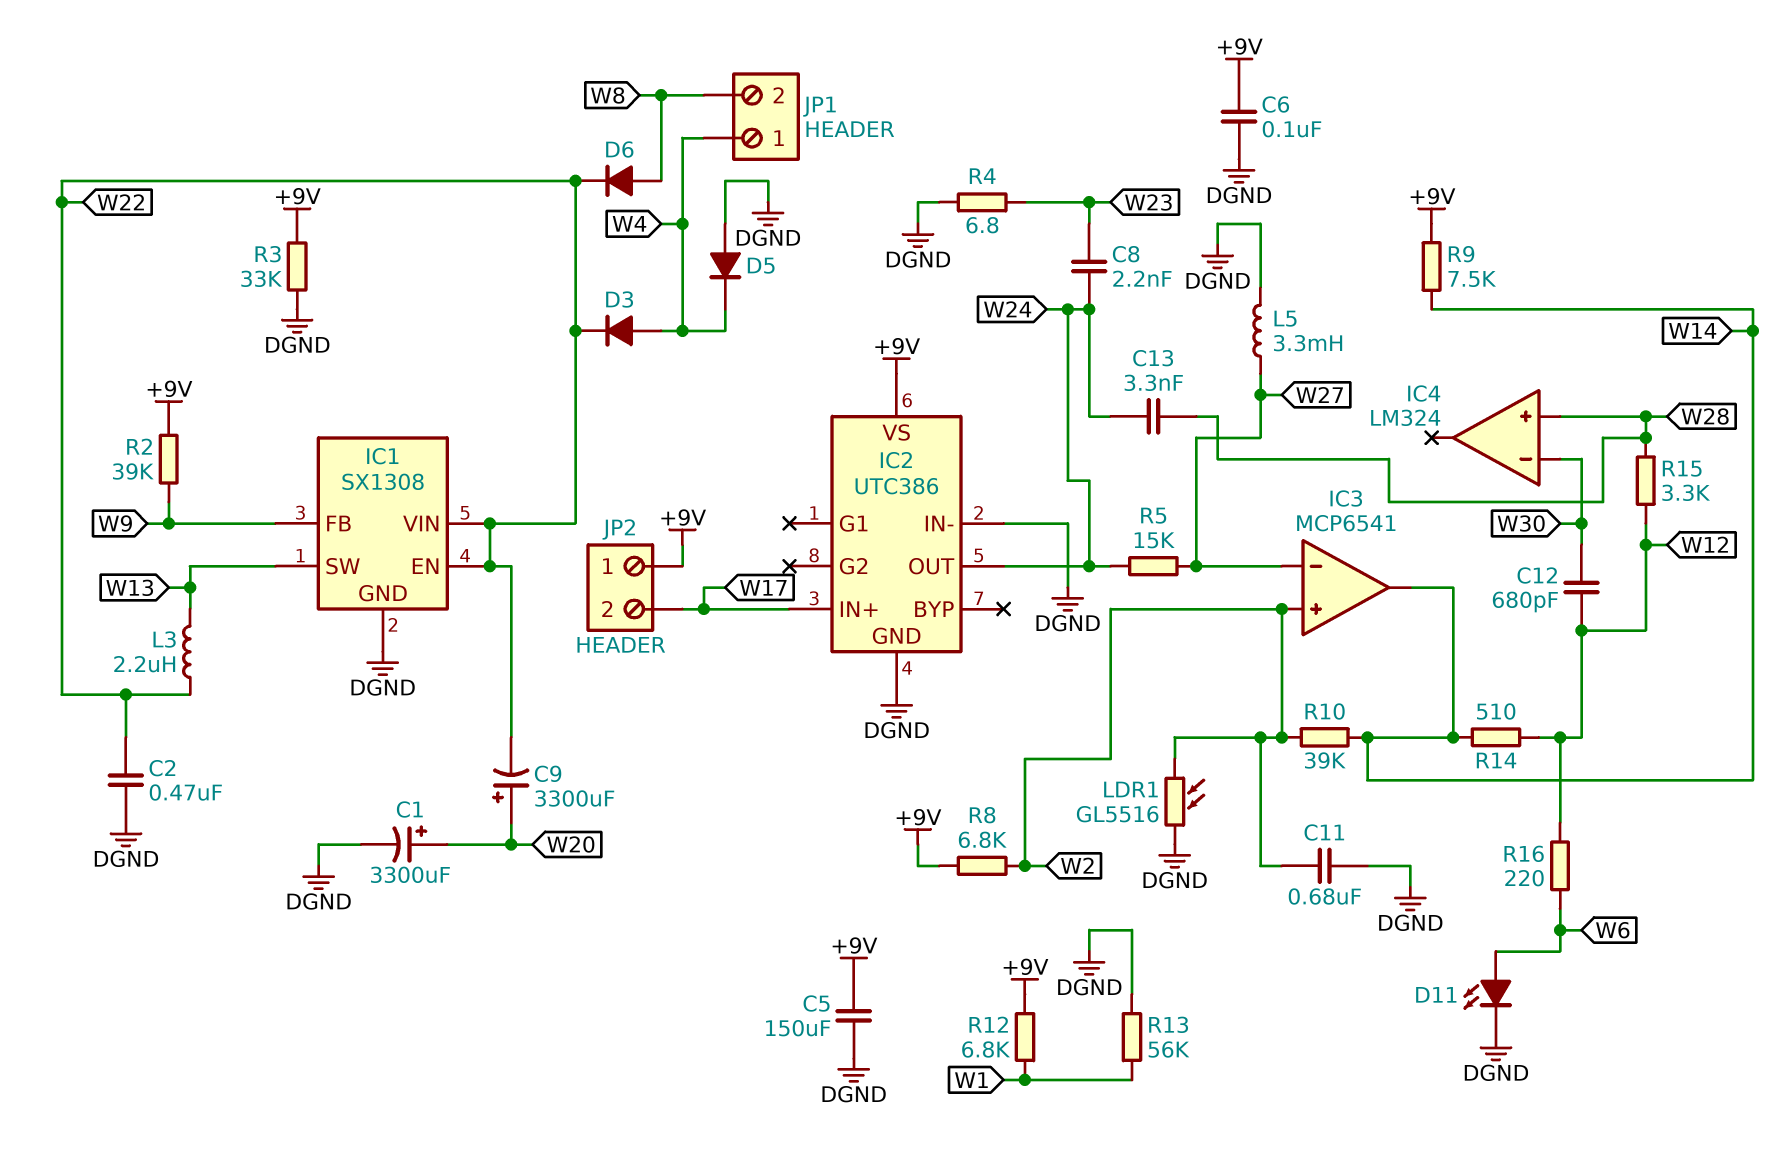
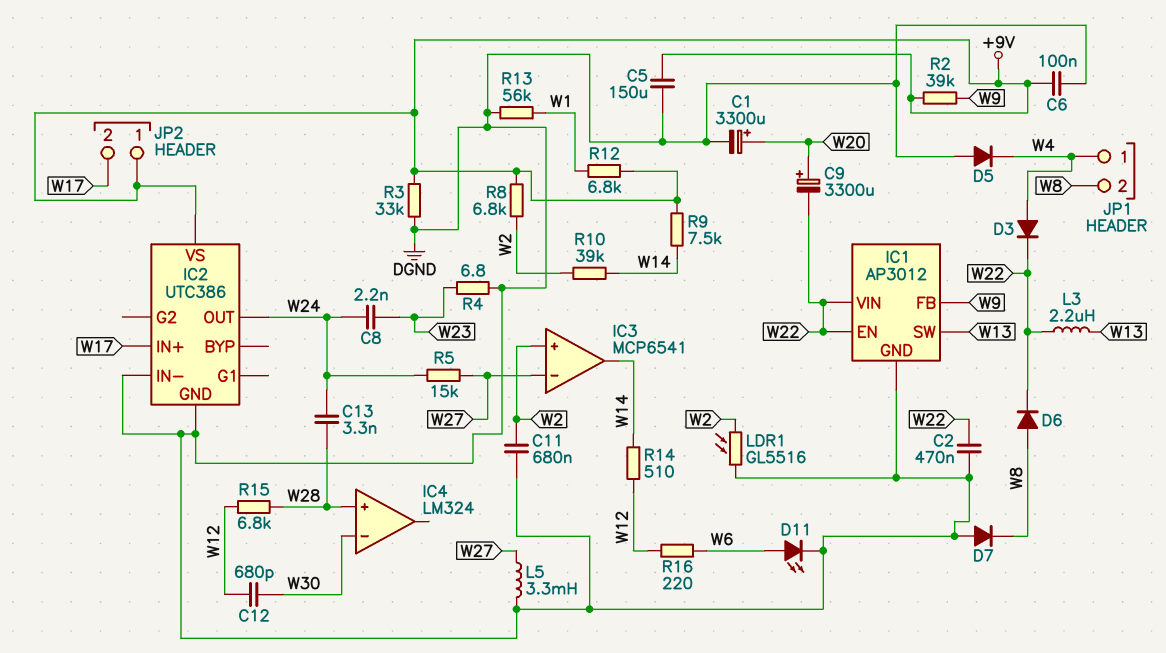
D7: none -> diode (A DGND, K W8)
IC1: SX1308 -> AP3012
R15: 3.3k (W12, W28) -> 6.8k (W12, W28)

